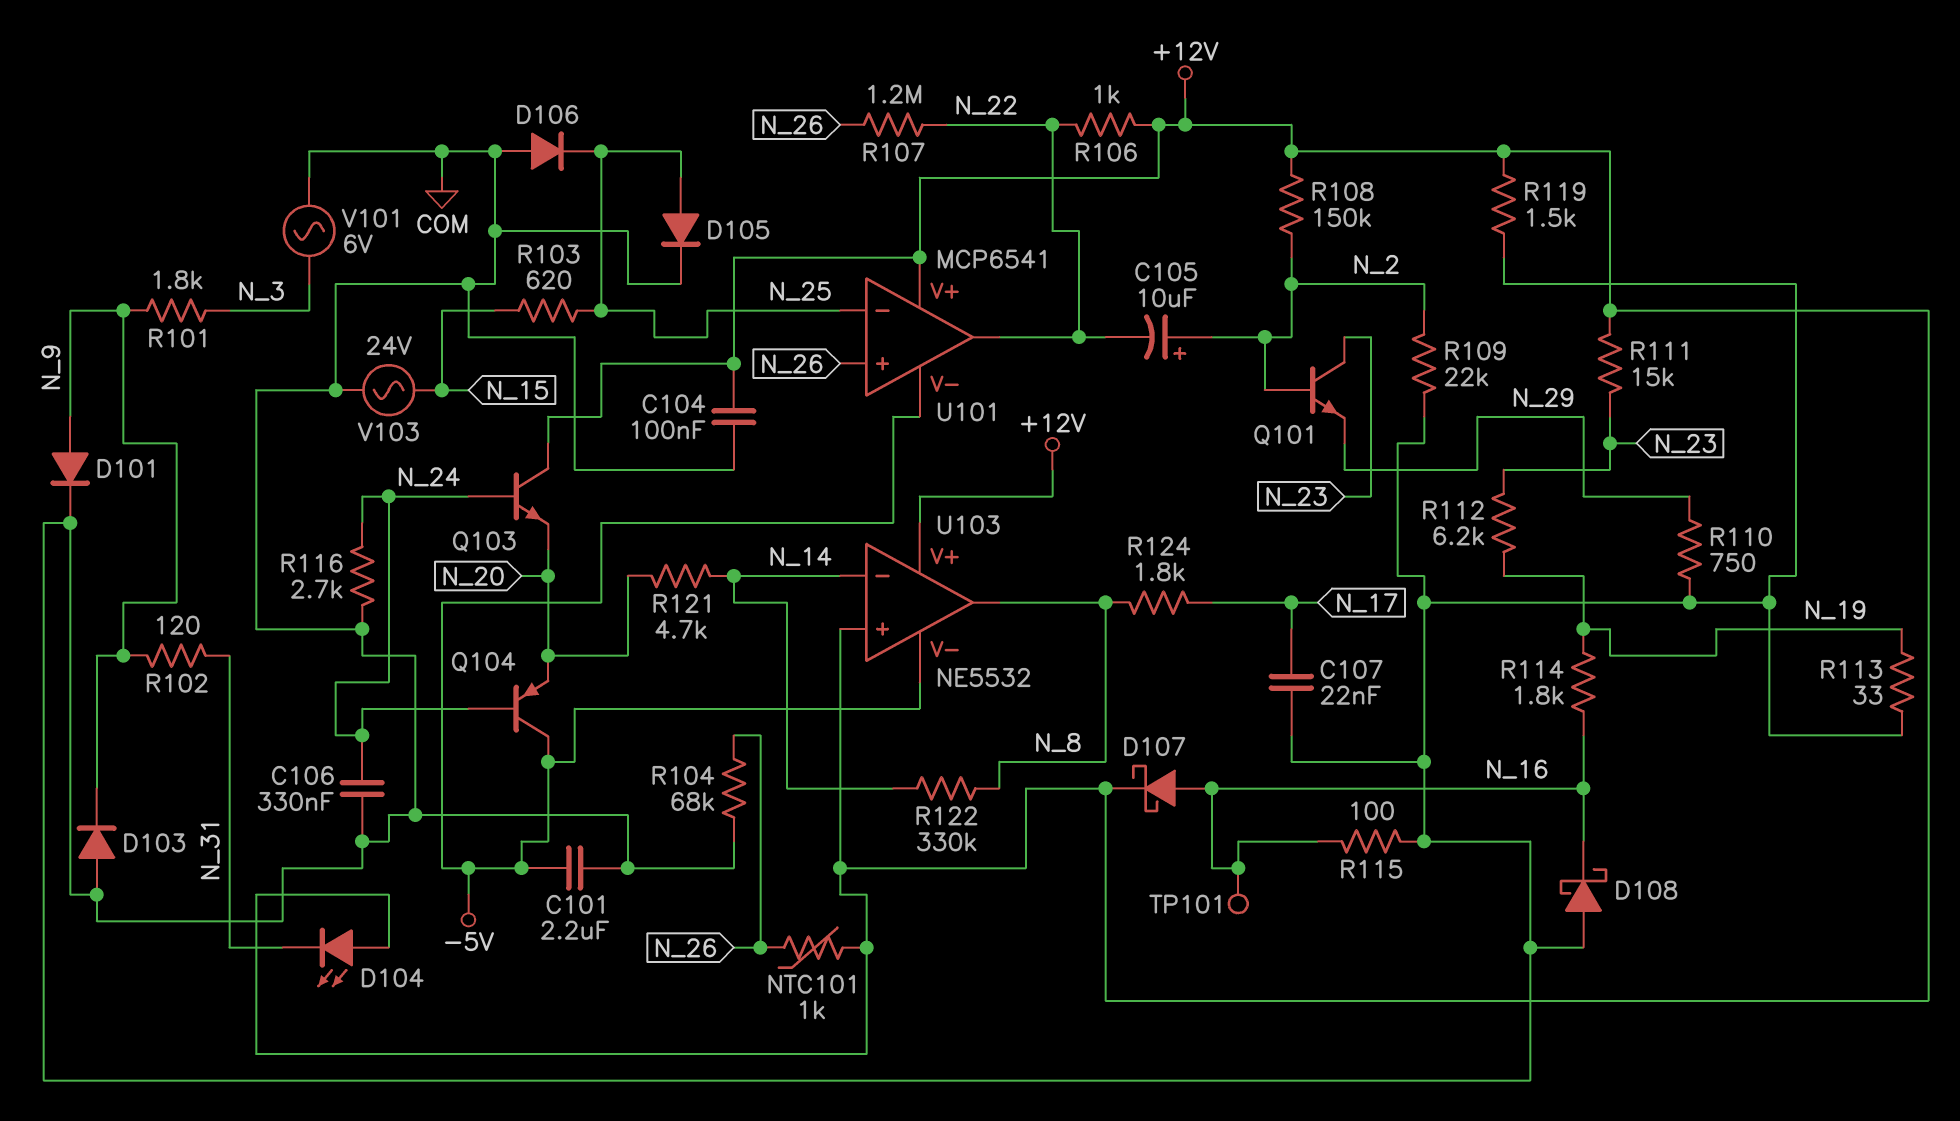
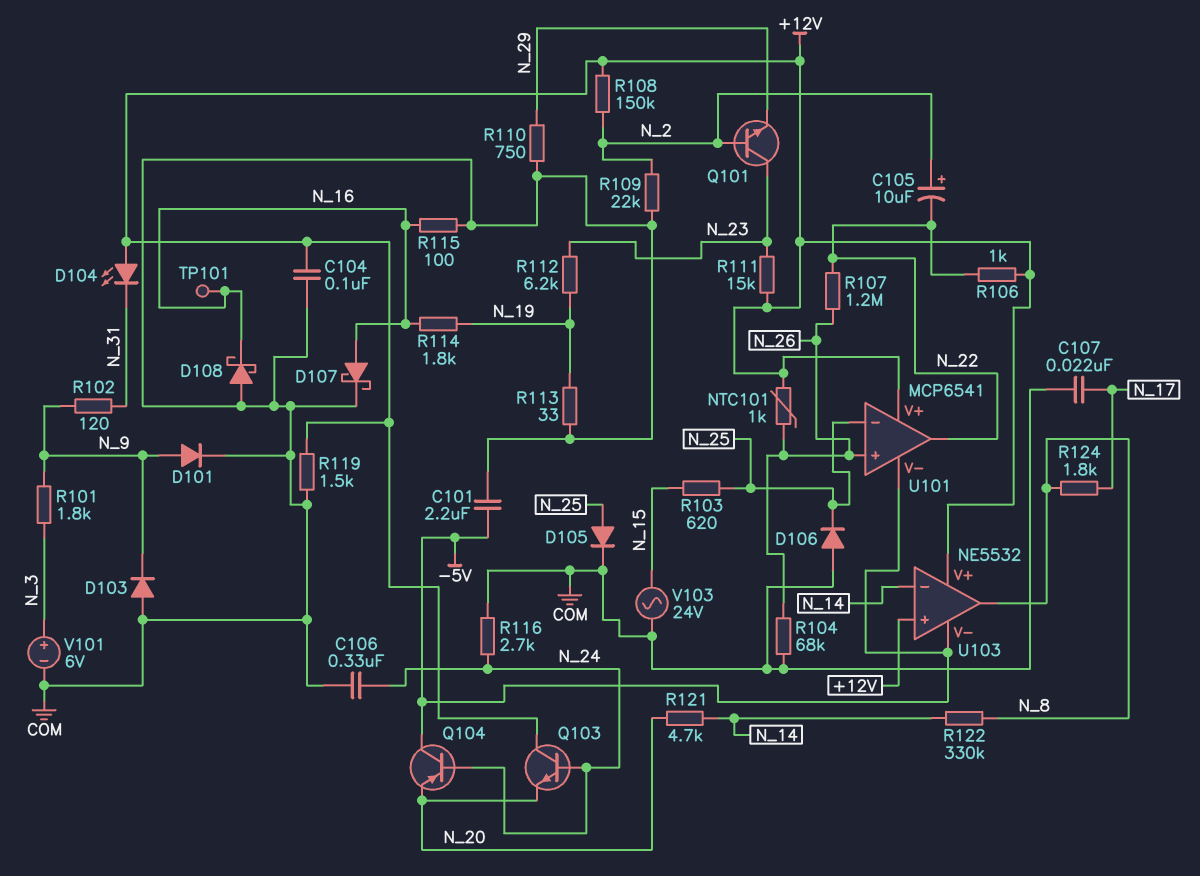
D107: schottky (A N_16, K +12V) -> schottky (A N_16, K COM)
V101: AC 6V (COM, N_3) -> 6V (plus N_3, minus COM)

